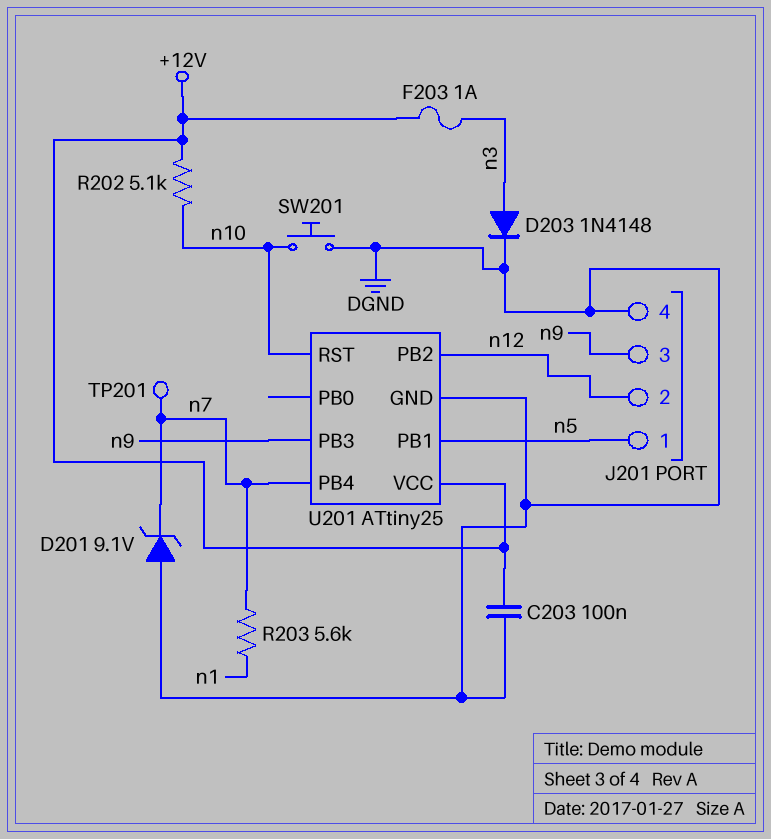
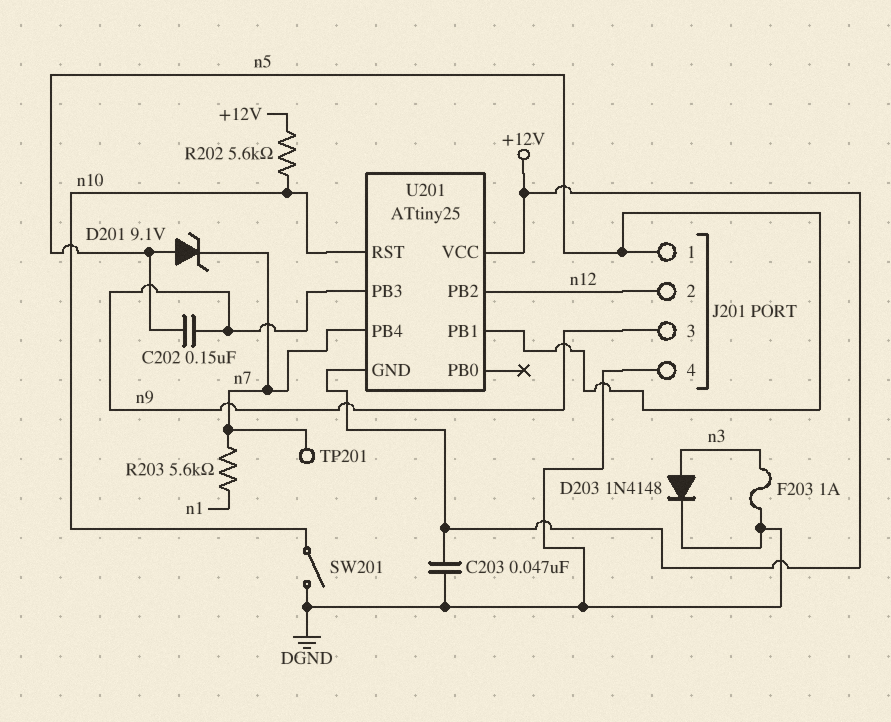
C202: none -> 150nF (n5, n9)
C203: 100nF (+12V, DGND) -> 47nF (+12V, DGND)
D201: zener 9.1V (A DGND, K n7) -> zener 9.1V (A n5, K n7)
F203: 1A (+12V, n3) -> 1A (DGND, n3)
R202: 5.1k (+12V, n10) -> 5.6k (+12V, n10)
SW201: button (DGND, n10) -> switch (DGND, n10)
U201 pin GND: DGND -> +12V

